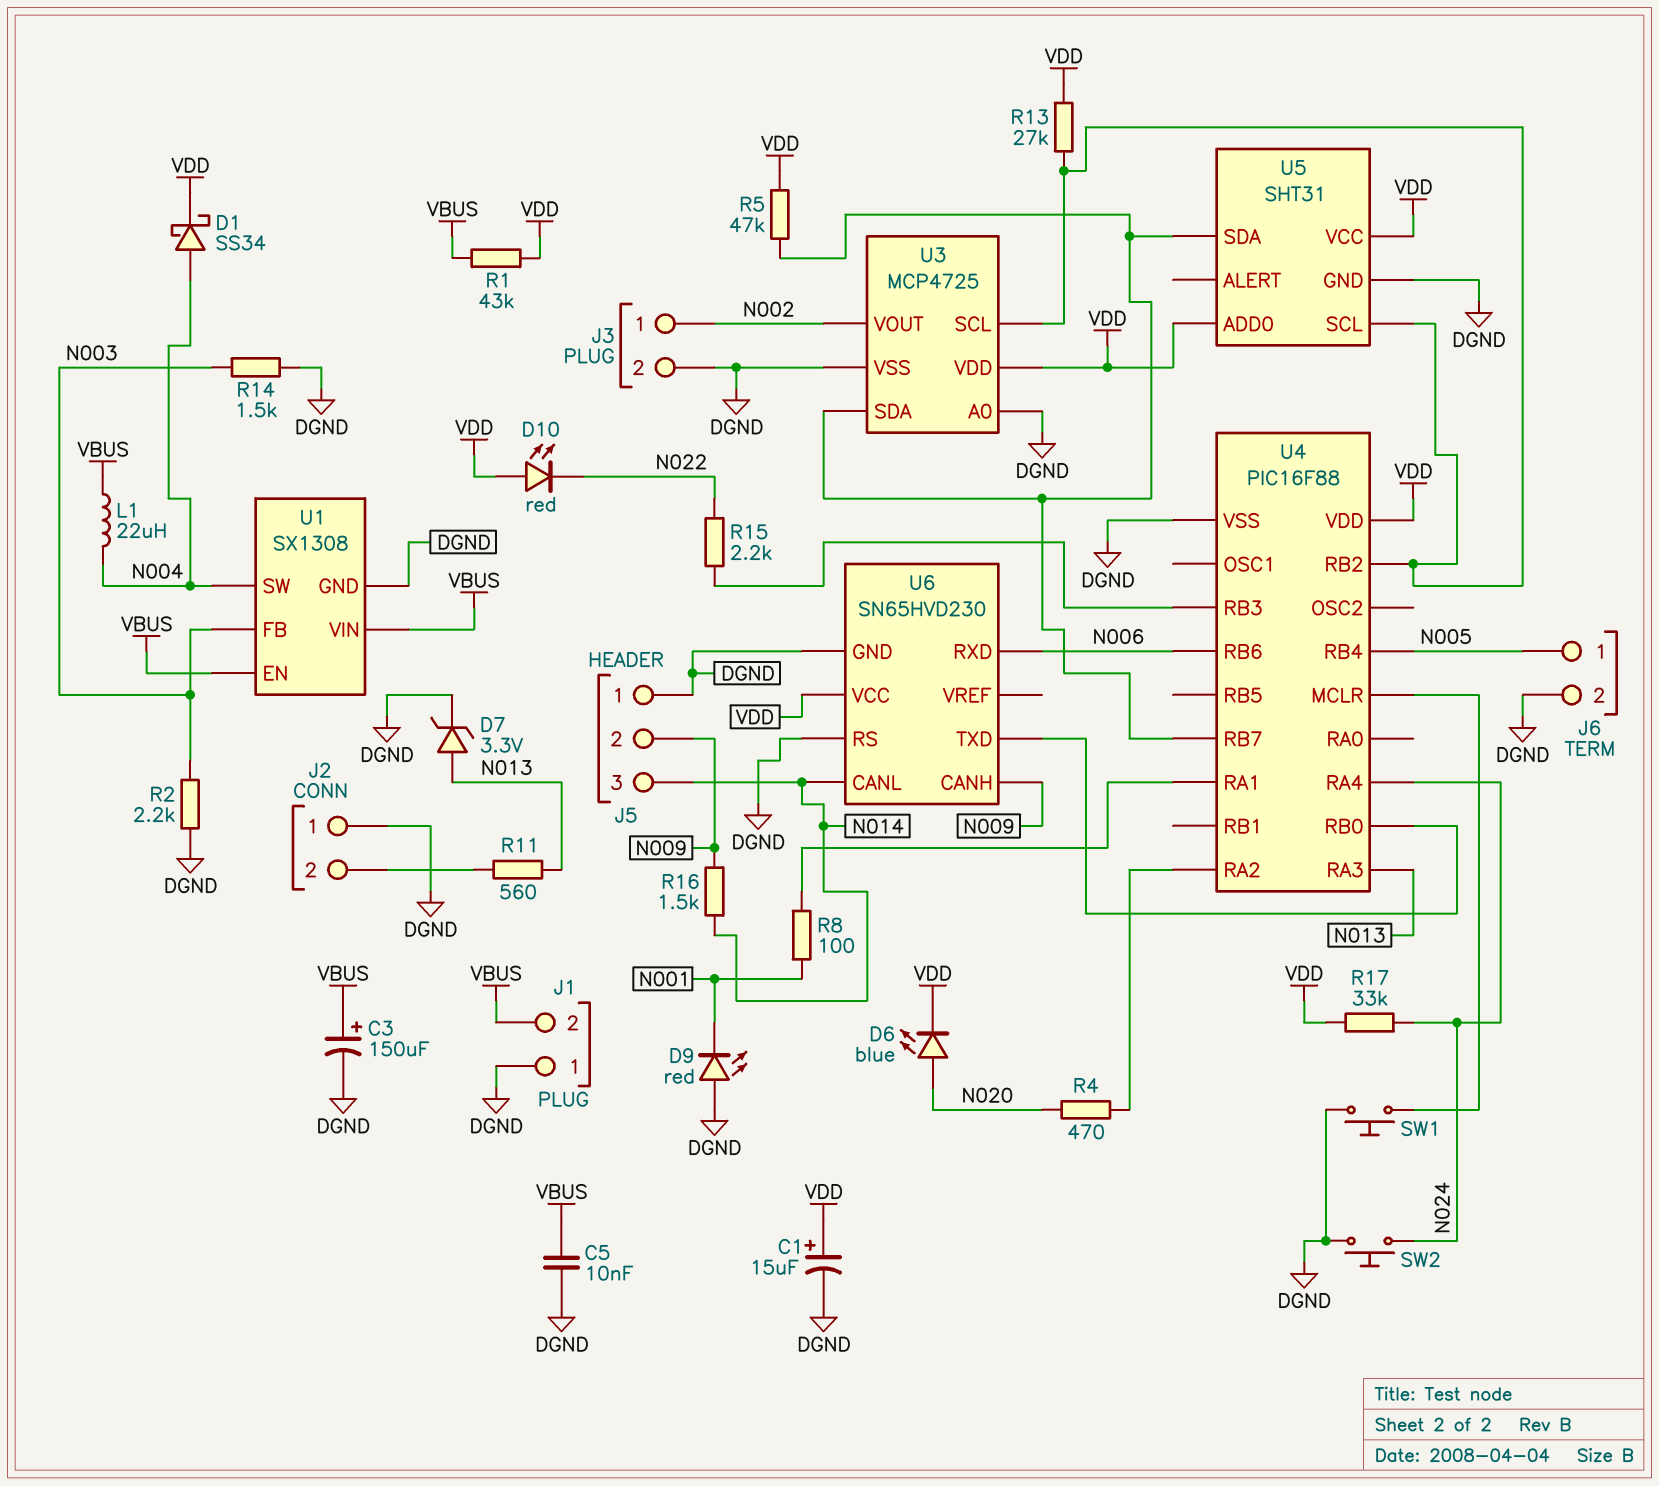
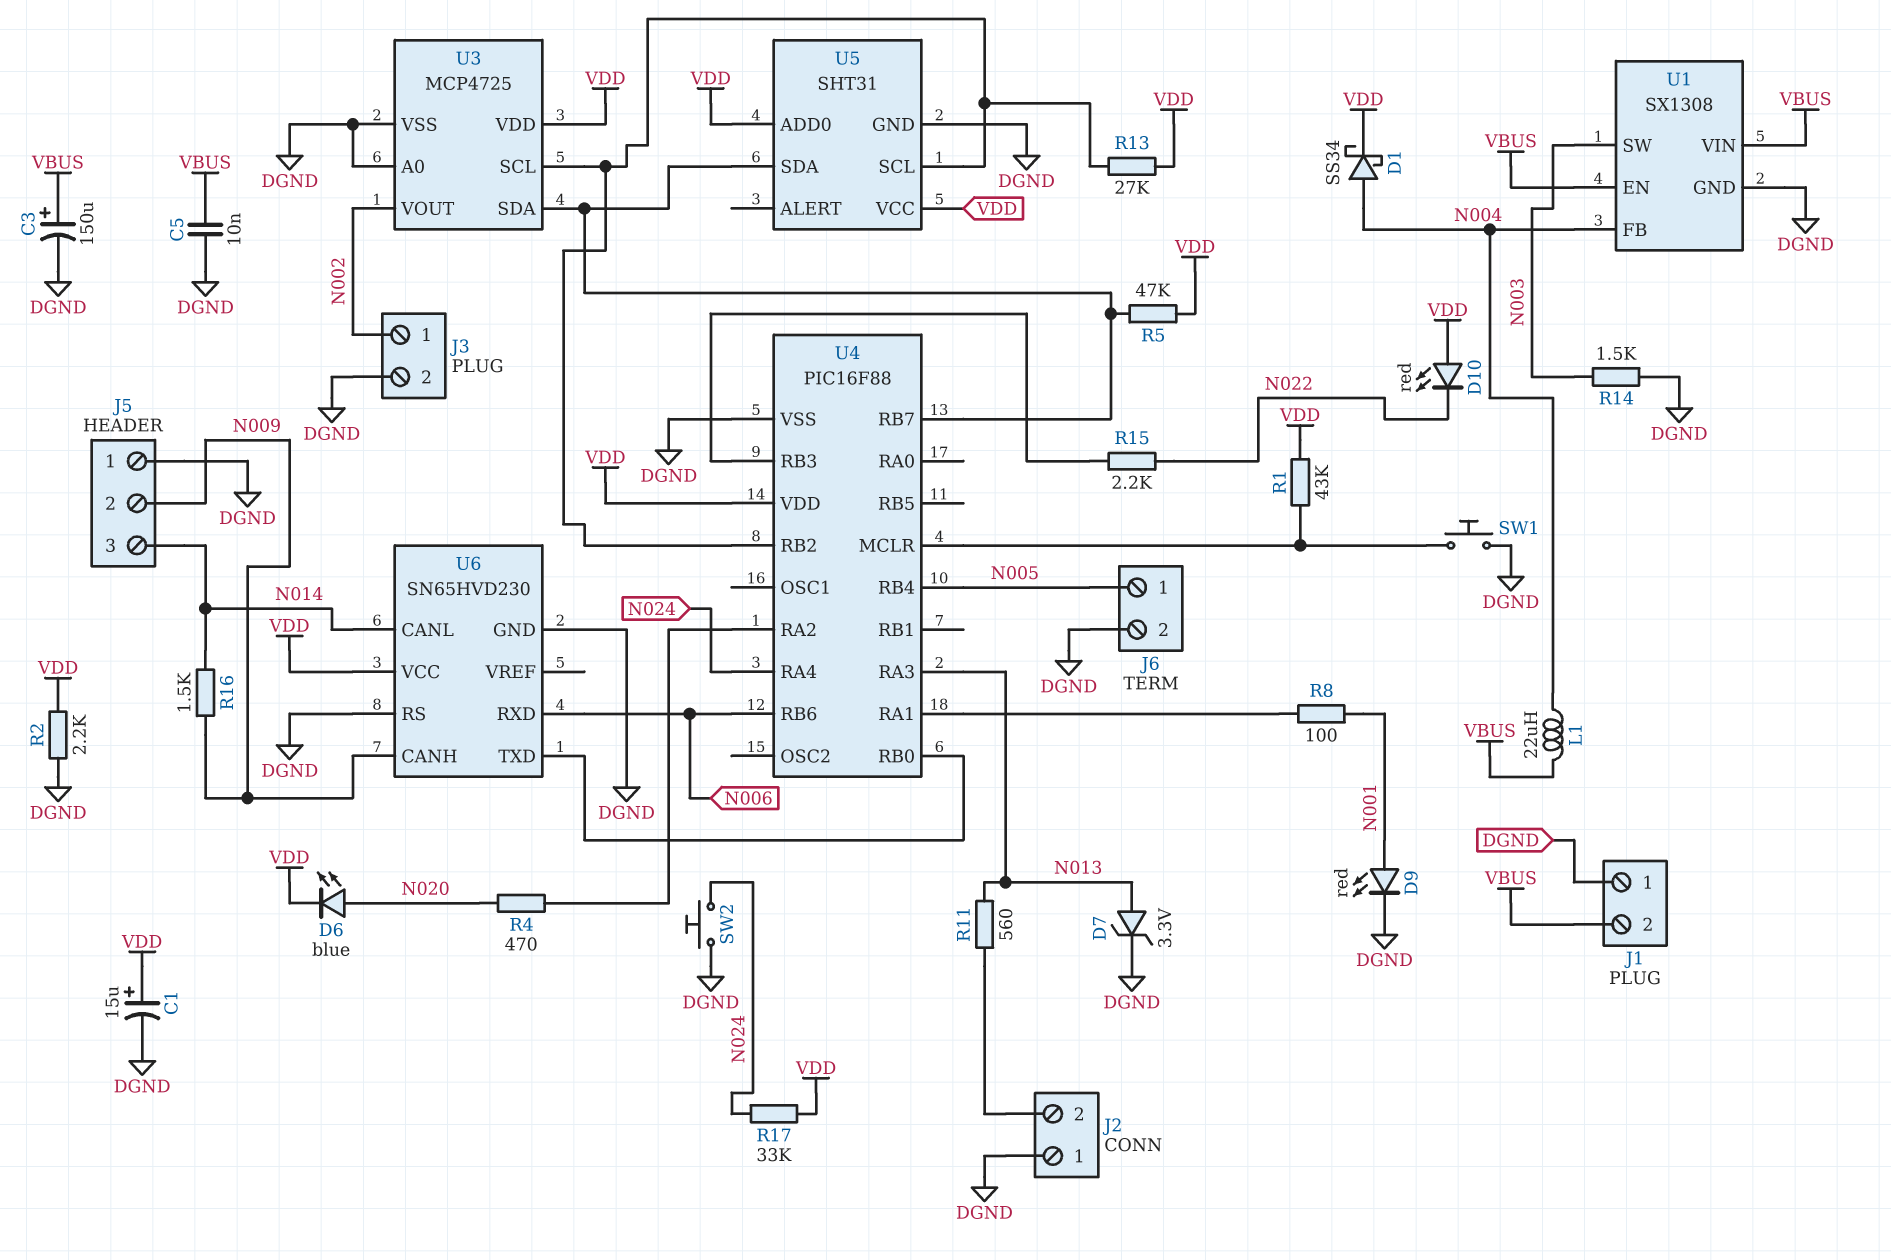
D9: LED red (A DGND, K N001) -> LED red (A N001, K DGND)
R1: 43k (VBUS, VDD) -> 43k (U4/MCLR, VDD)
R2: 2.2k (DGND, N003) -> 2.2k (DGND, VDD)
U1 pin FB: N003 -> N004
U1 pin SW: N004 -> N003

